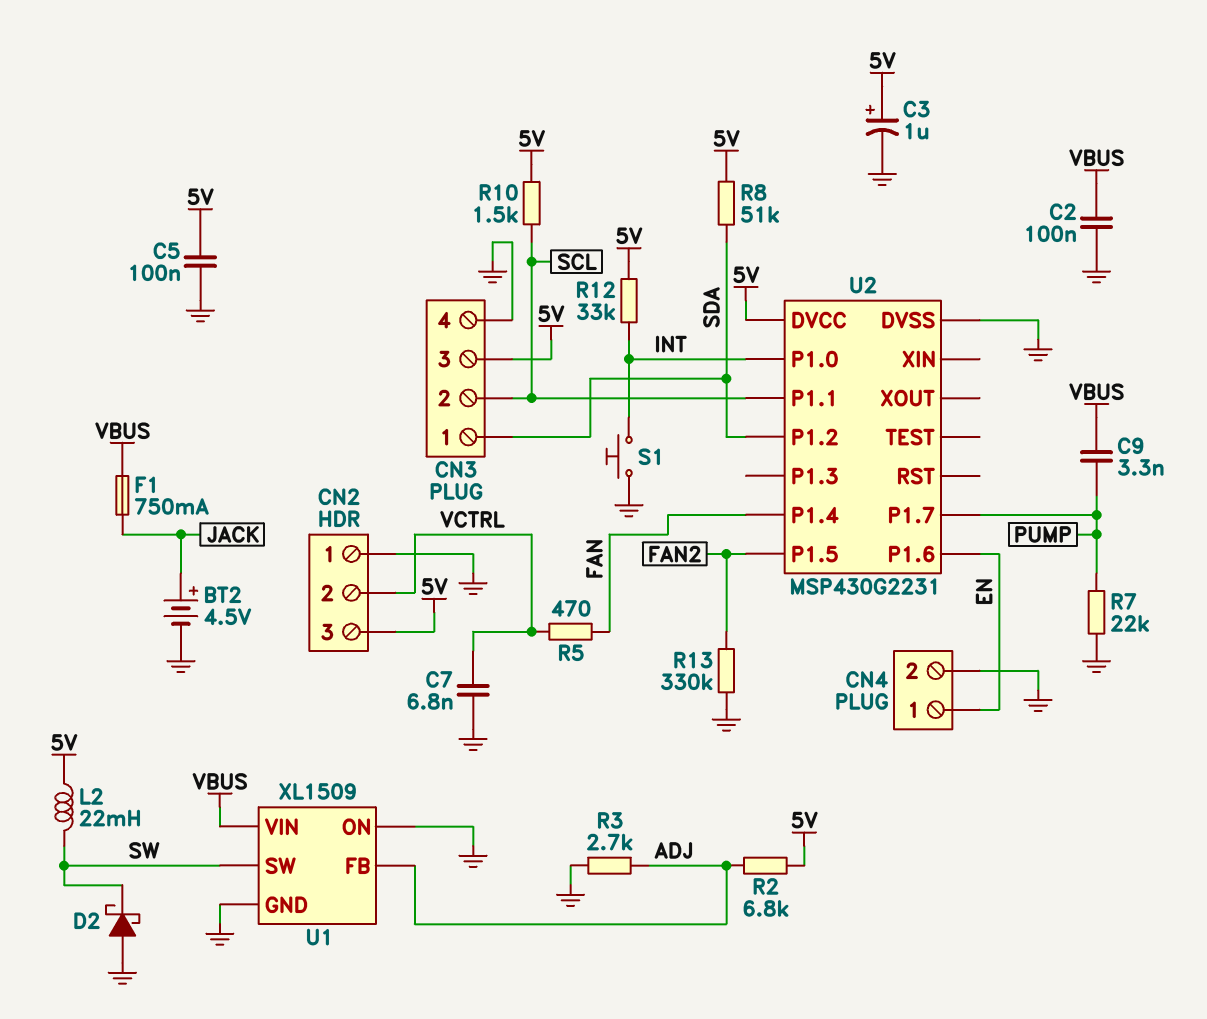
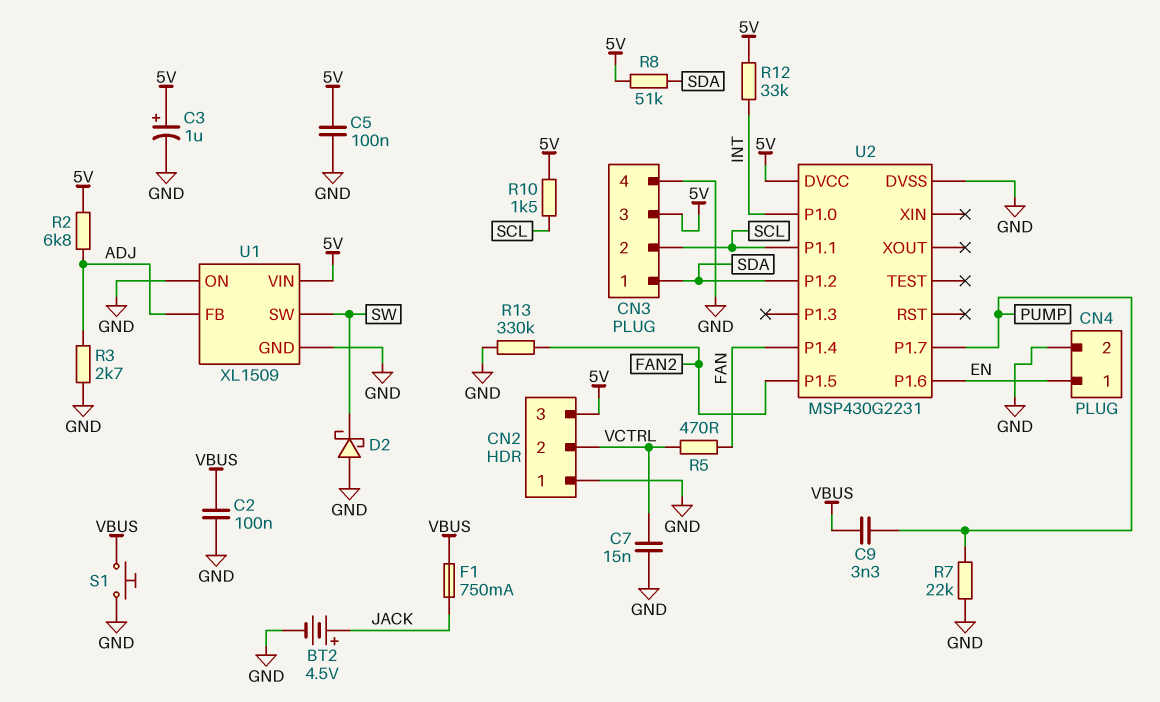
C7: 6.8nF (GND, VCTRL) -> 15nF (GND, VCTRL)
L2: 22mH (5V, SW) -> none
S1: button (GND, INT) -> button (GND, VBUS)
U1 pin VIN: VBUS -> 5V

